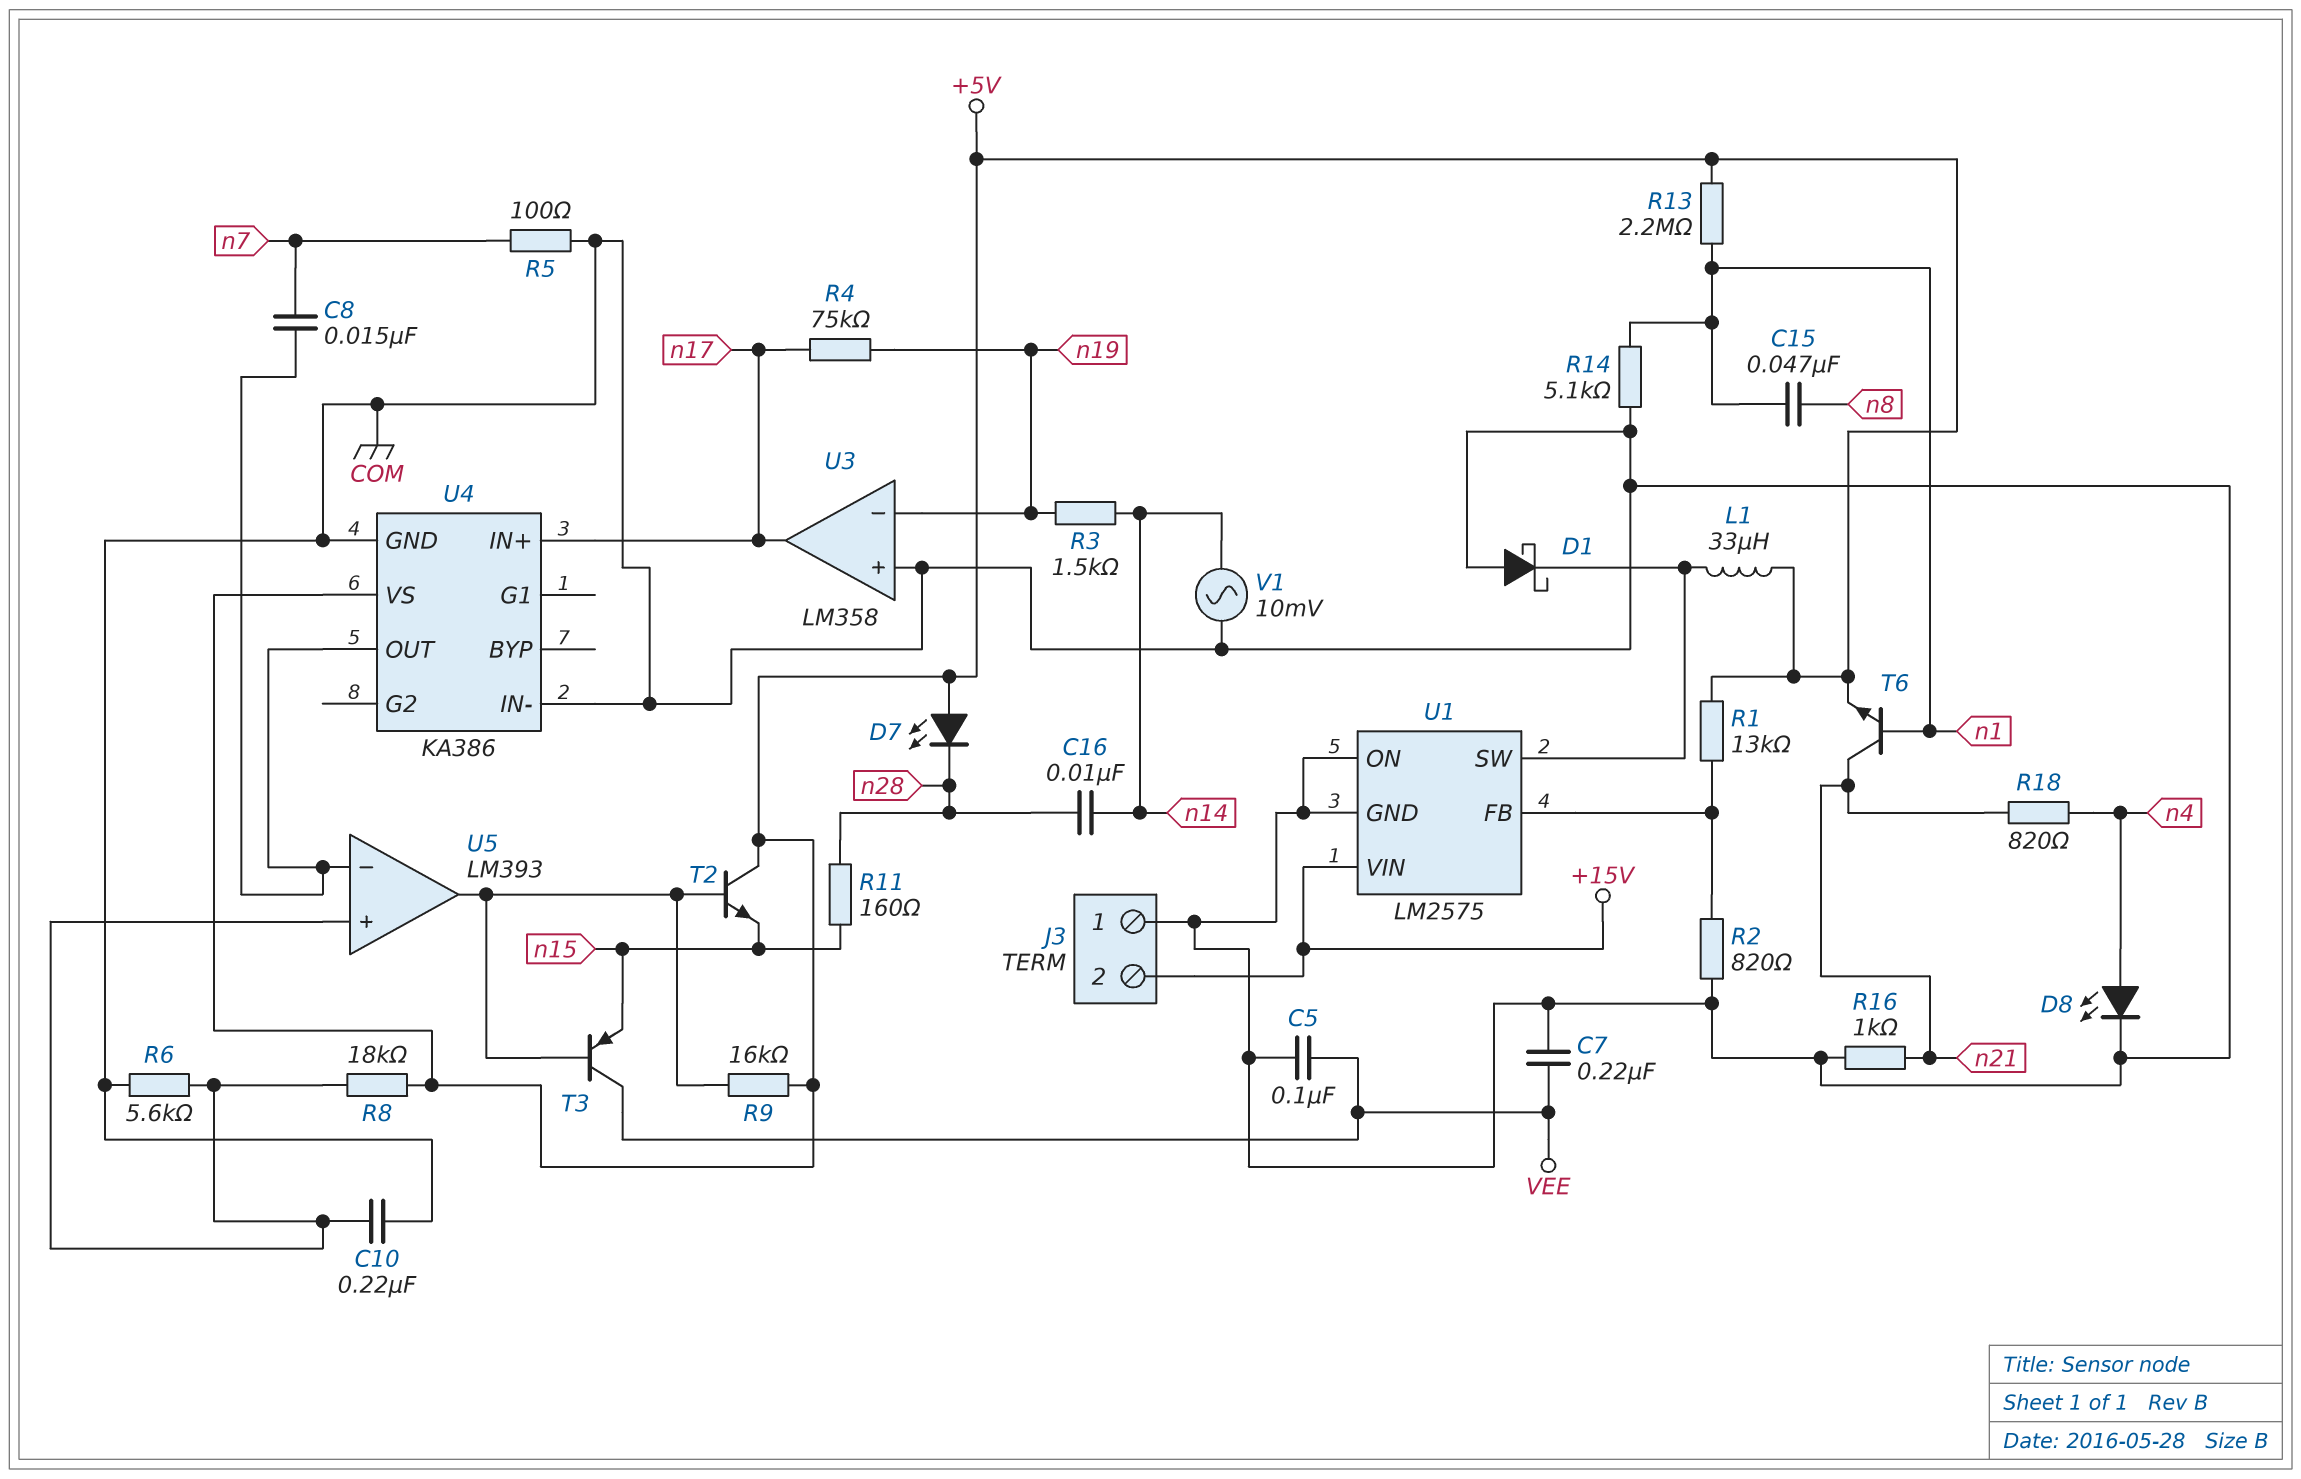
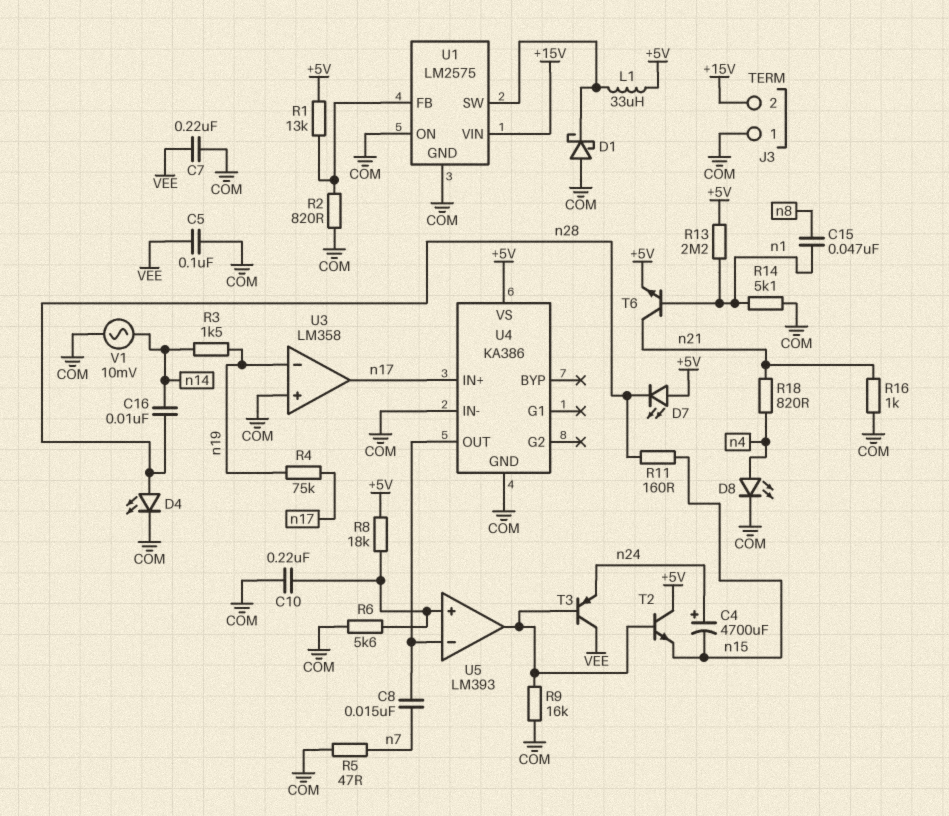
C4: none -> 4700uF (plus n24, minus n15)
D4: none -> LED (A n28, K COM)
R5: 100 (COM, n7) -> 47 (COM, n7)
R9: 16k (+5V, U5/out) -> 16k (COM, U5/out)
T3: PNP (B U5/out, C VEE, E n15) -> PNP (B U5/out, C VEE, E n24)

